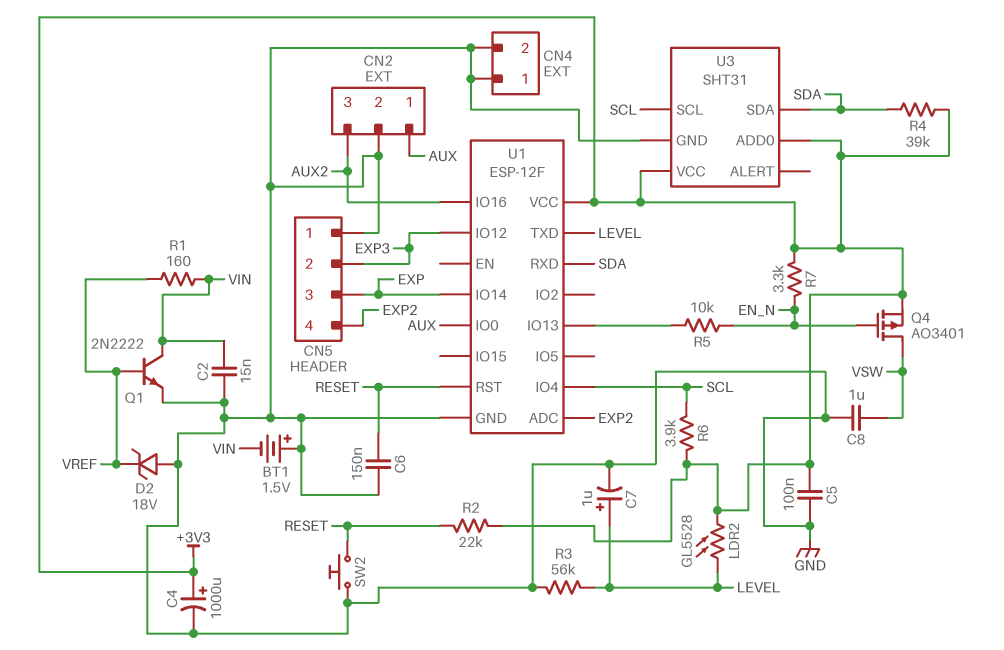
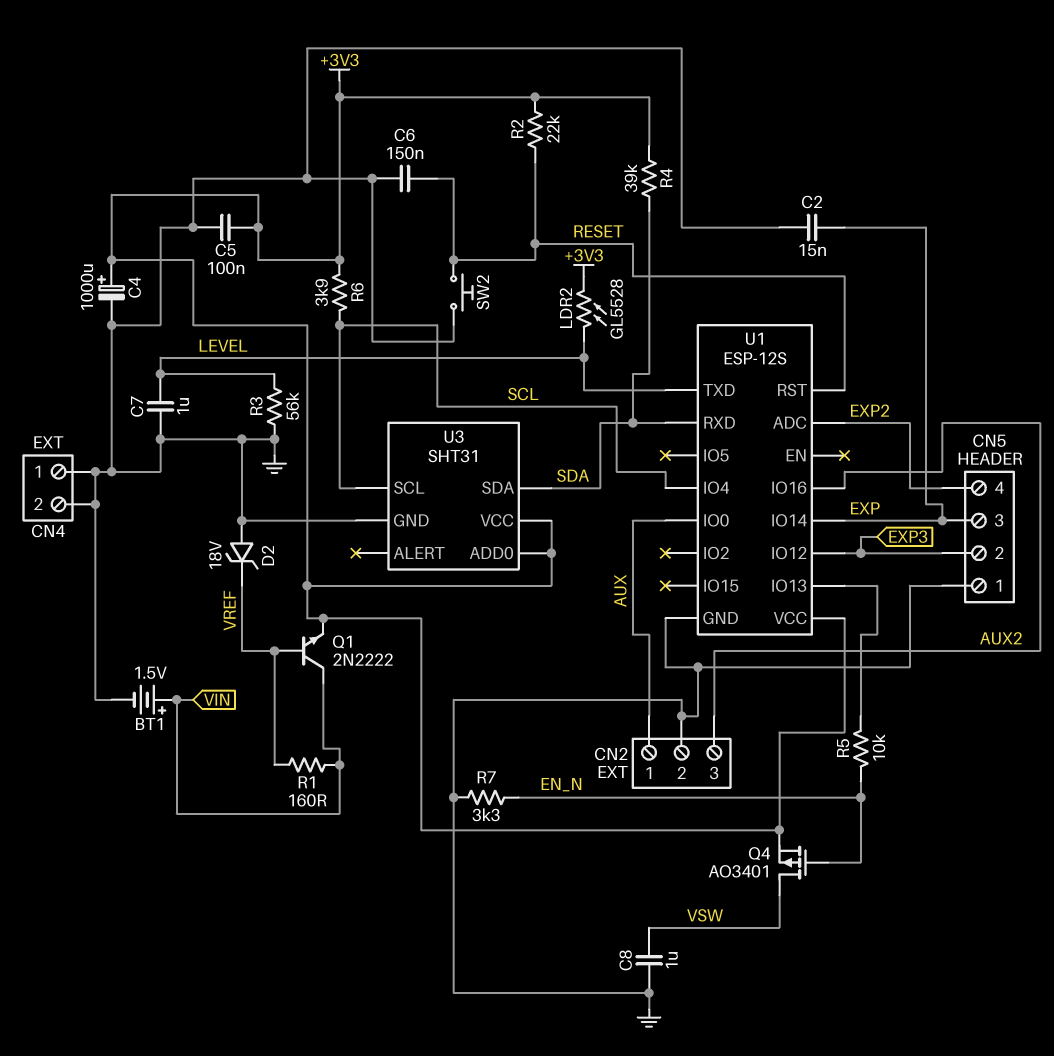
BT1: 1.5V (plus GND, minus VIN) -> 1.5V (plus VIN, minus GND)
C2: 15nF (GND, VIN) -> 15nF (EXP, GND)
C7: 1uF (plus LEVEL, minus GND) -> 1uF (GND, LEVEL)
Q1: NPN 2N2222 (B VREF, C VIN, E GND) -> NPN 2N2222 (B VREF, C VIN, E +3V3)
R7: 3.3k (+3V3, EN_N) -> 3.3k (EN_N, GND)
U1: ESP-12F -> ESP-12S

